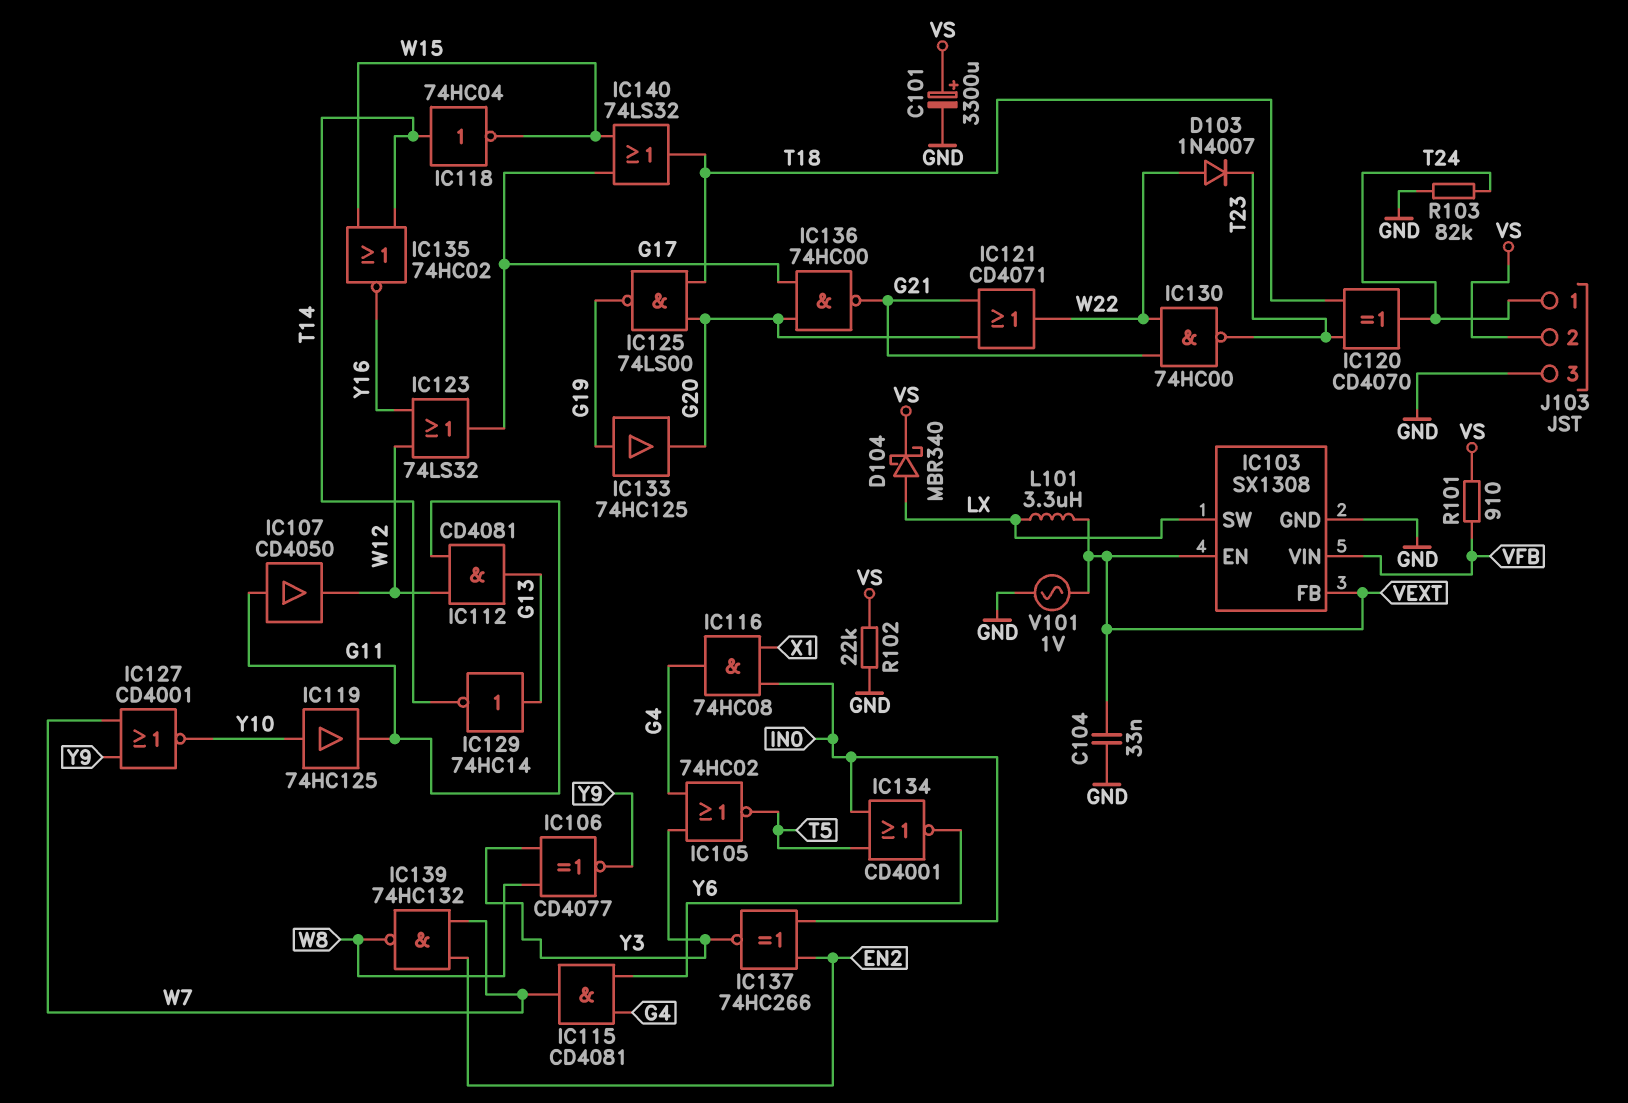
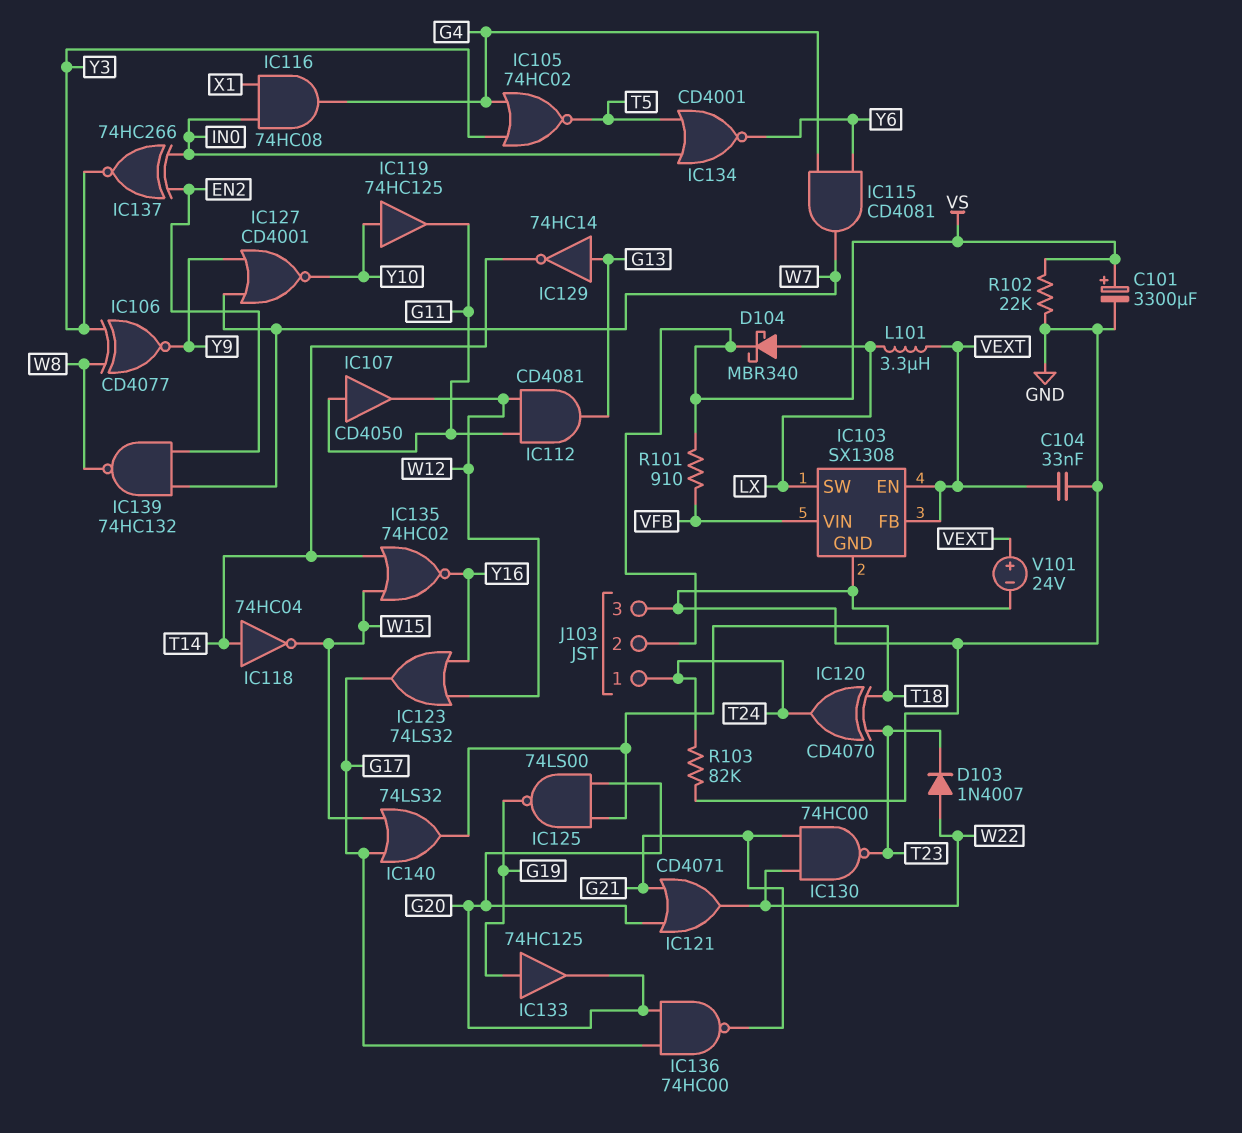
V101: AC 1V (GND, VEXT) -> 24V (plus VEXT, minus GND)

